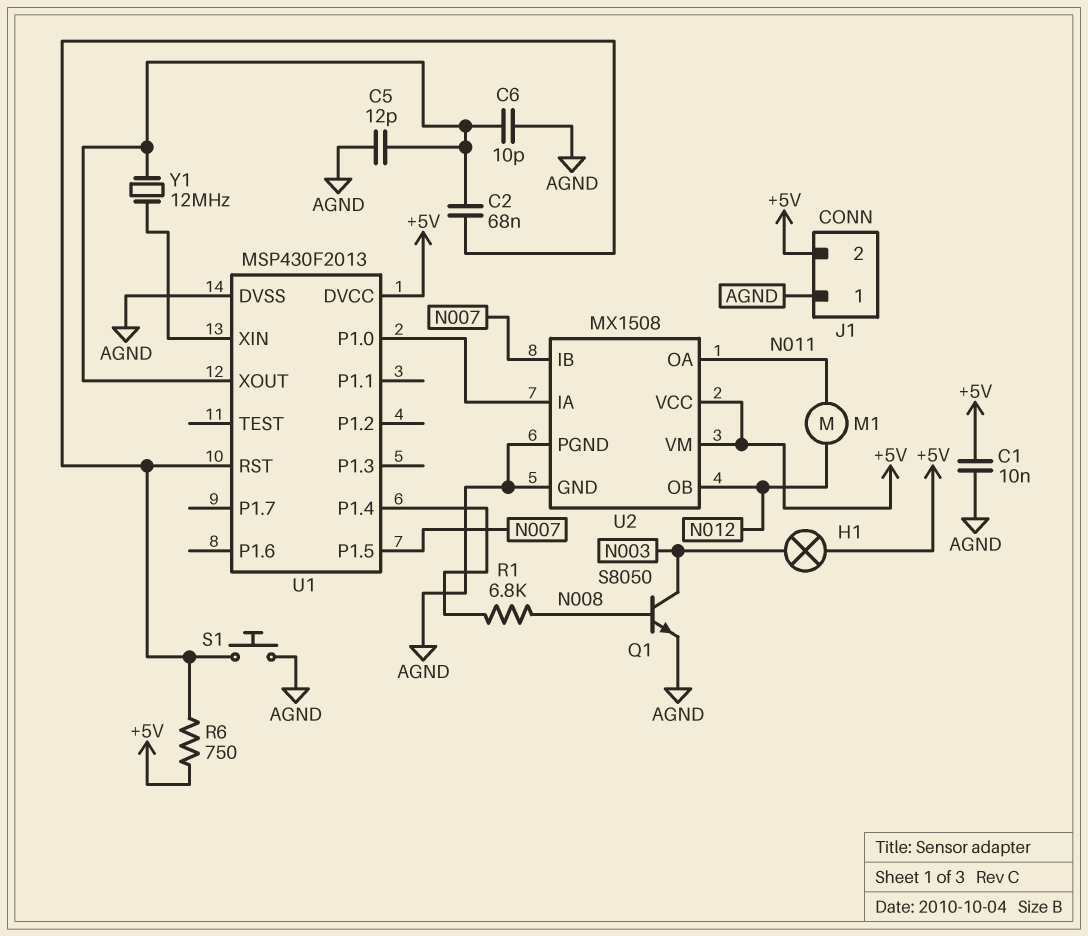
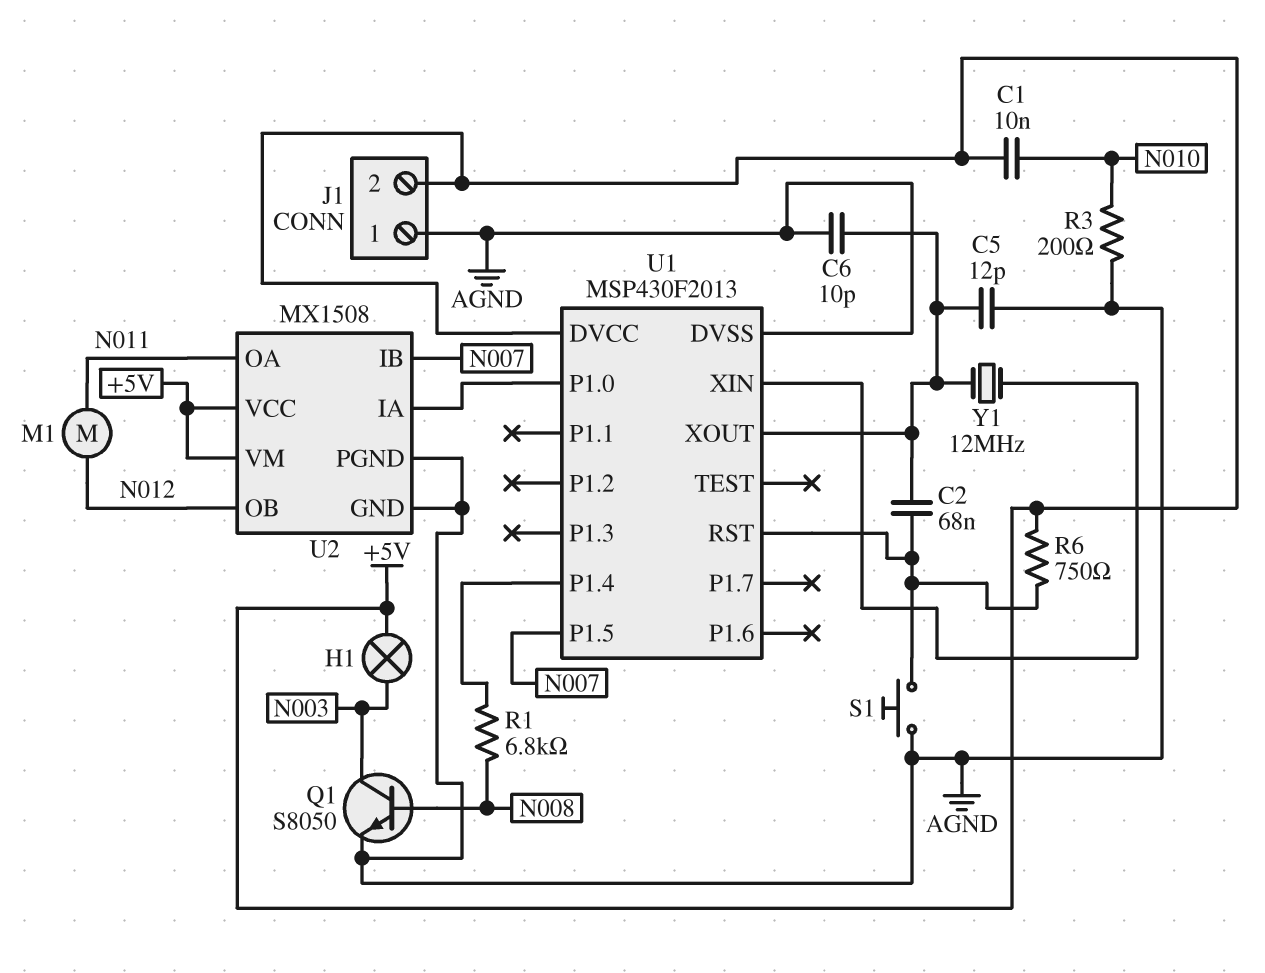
C1: 10nF (+5V, AGND) -> 10nF (+5V, N010)
R3: none -> 200 (AGND, N010)

